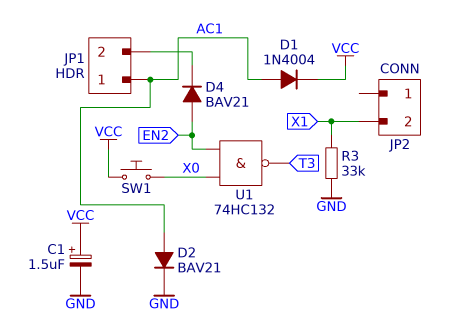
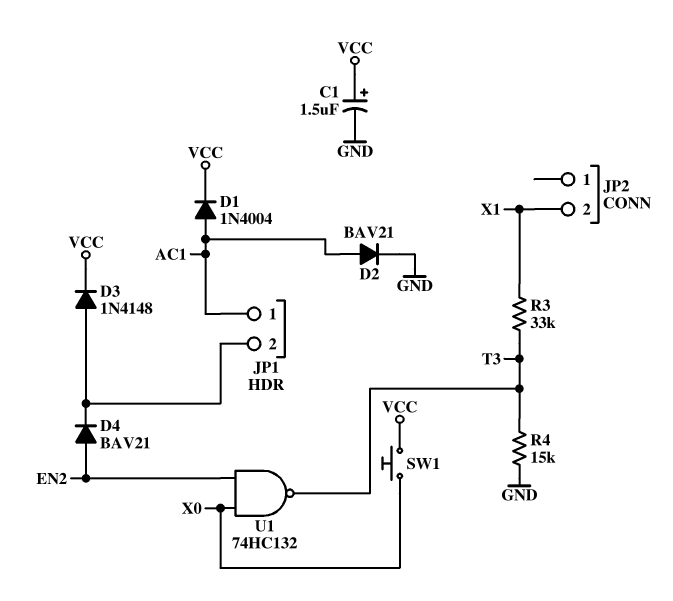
D3: none -> diode 1N4148 (A JP1/2, K VCC)
R3: 33k (GND, X1) -> 33k (T3, X1)
R4: none -> 15k (GND, T3)

